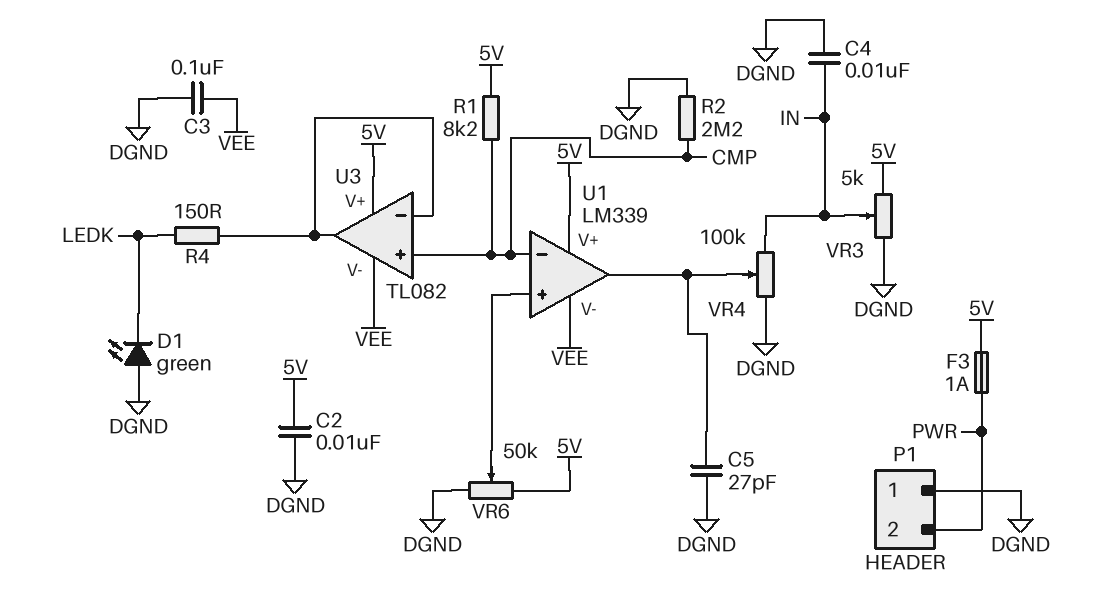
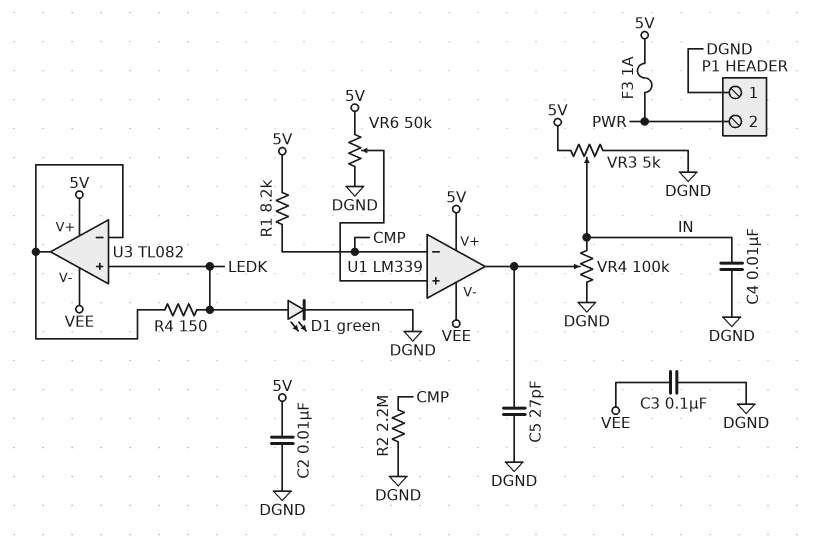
D1: LED green (A DGND, K LEDK) -> LED green (A LEDK, K DGND)
U3 pin in+: CMP -> LEDK

